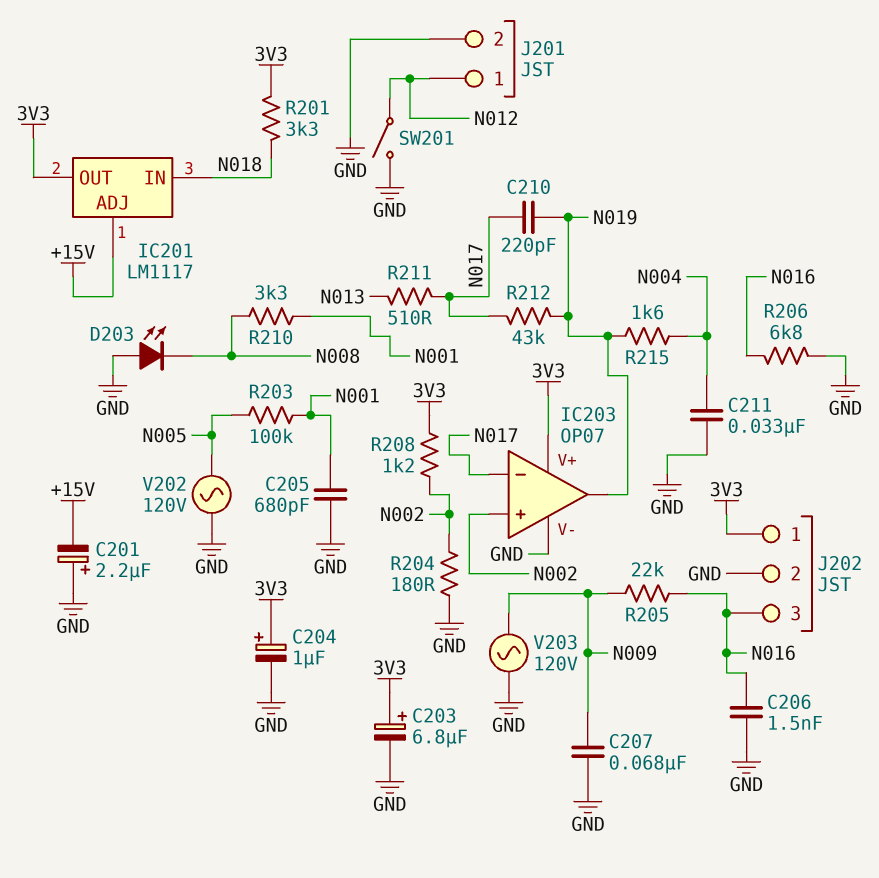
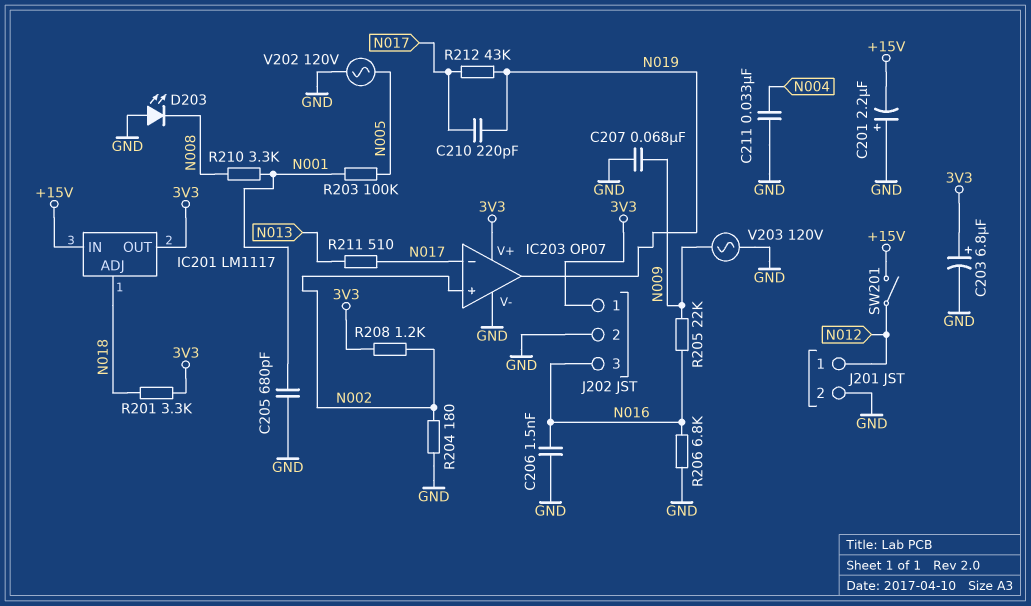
C204: 1uF (plus 3V3, minus GND) -> none
IC201 pin ADJ: +15V -> N018
IC201 pin IN: N018 -> +15V
R215: 1.6k (N004, N019) -> none
SW201: switch (GND, N012) -> switch (+15V, N012)

